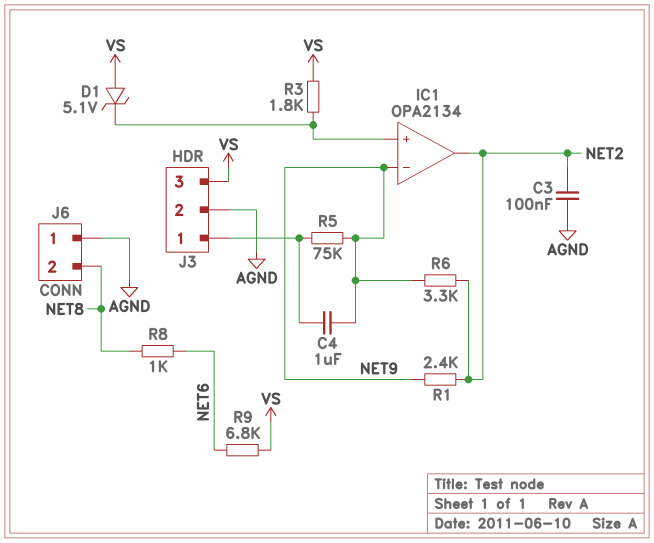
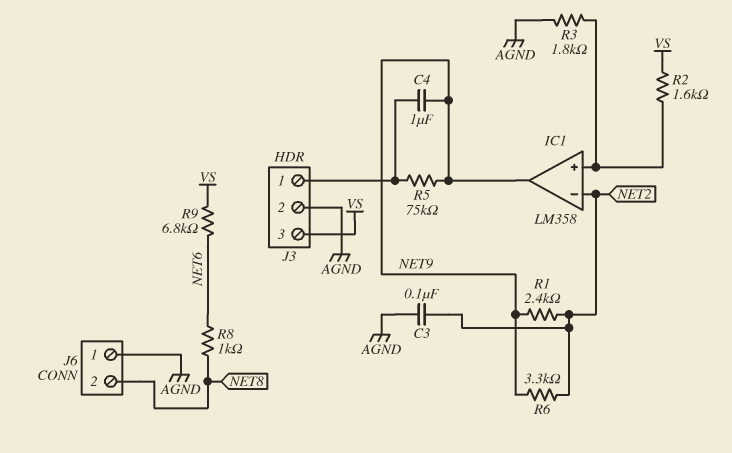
D1: zener 5.1V (A VS, K IC1/in+) -> none
IC1: OPA2134 -> LM358
IC1 pin in-: NET9 -> NET2
IC1 pin out: NET2 -> NET9
R2: none -> 1.6k (IC1/in+, VS)
R3: 1.8k (IC1/in+, VS) -> 1.8k (AGND, IC1/in+)

